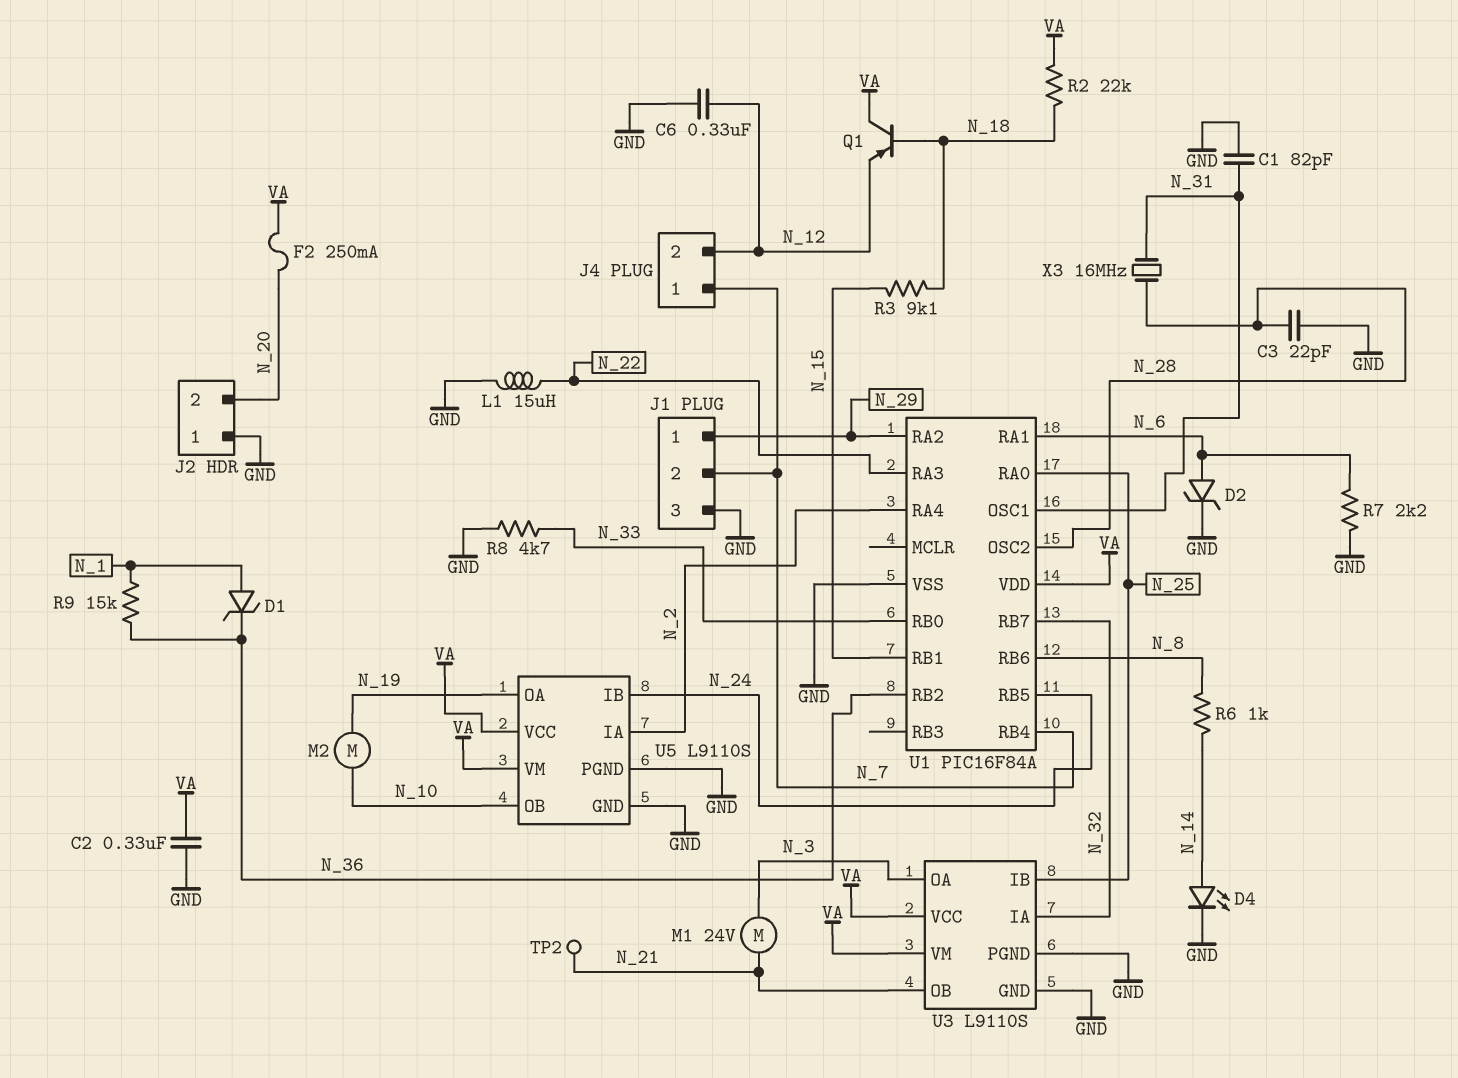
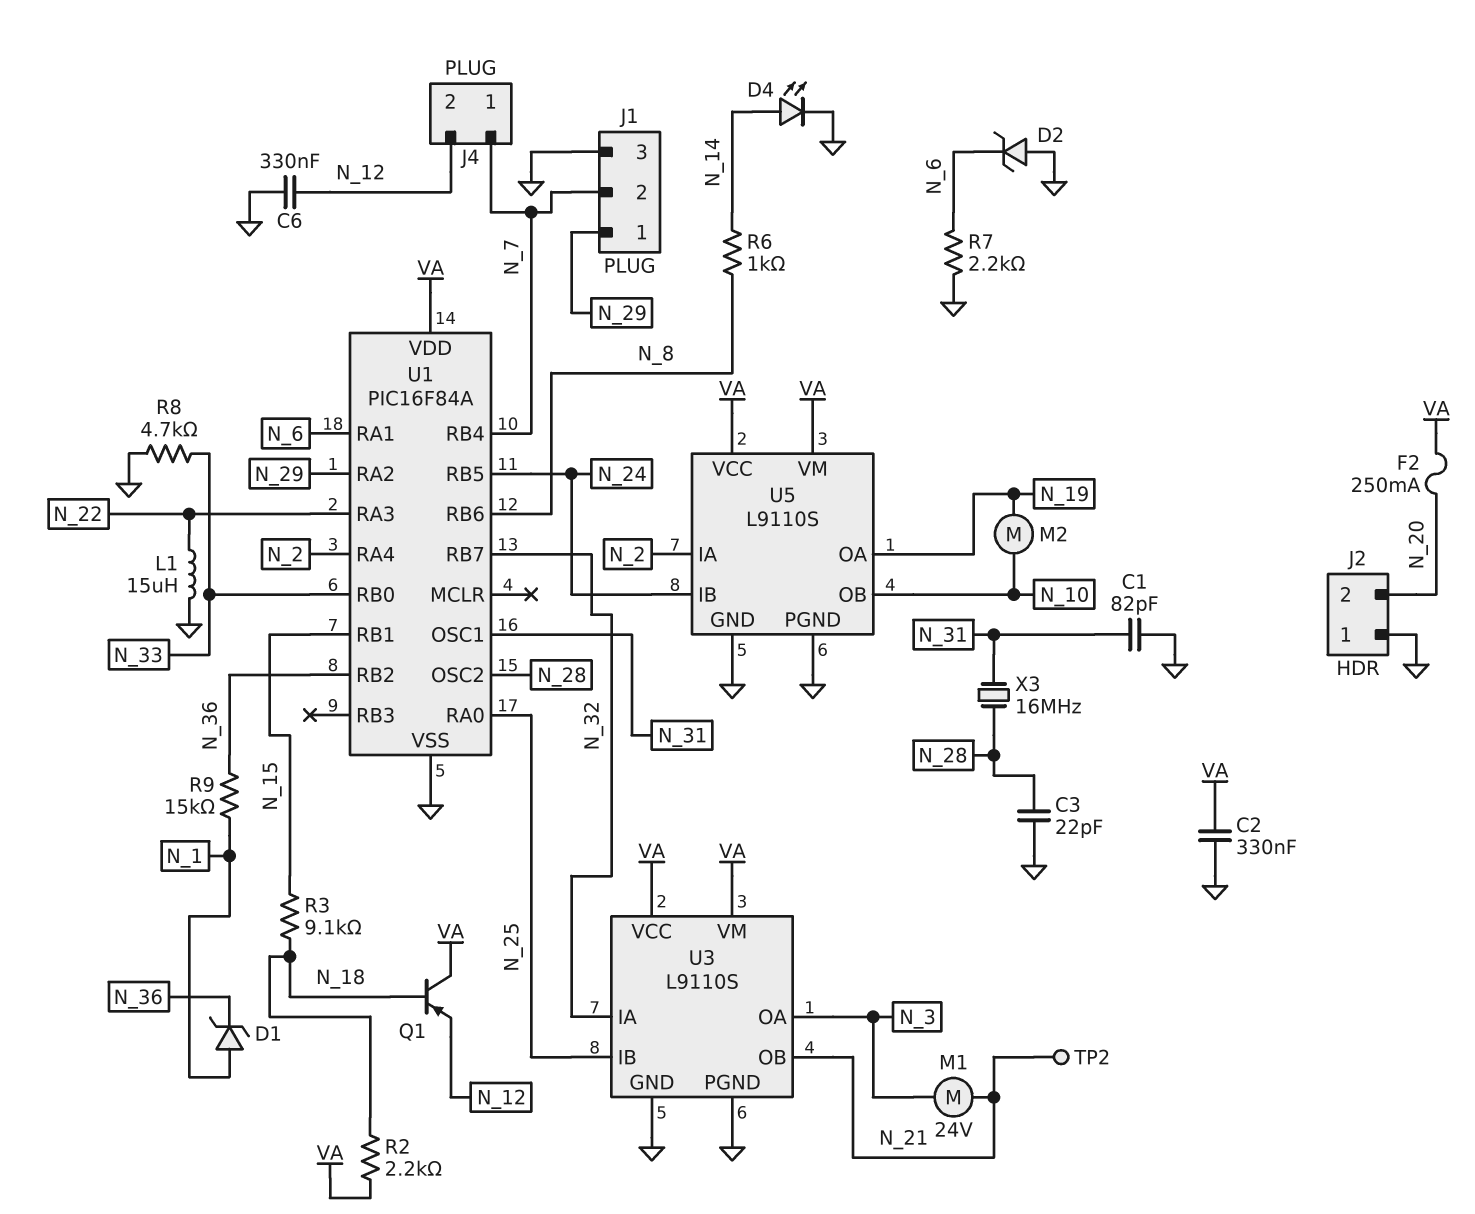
D2: zener (A N_6, K GND) -> zener (A GND, K N_6)
R2: 22k (N_18, VA) -> 2.2k (N_18, VA)

